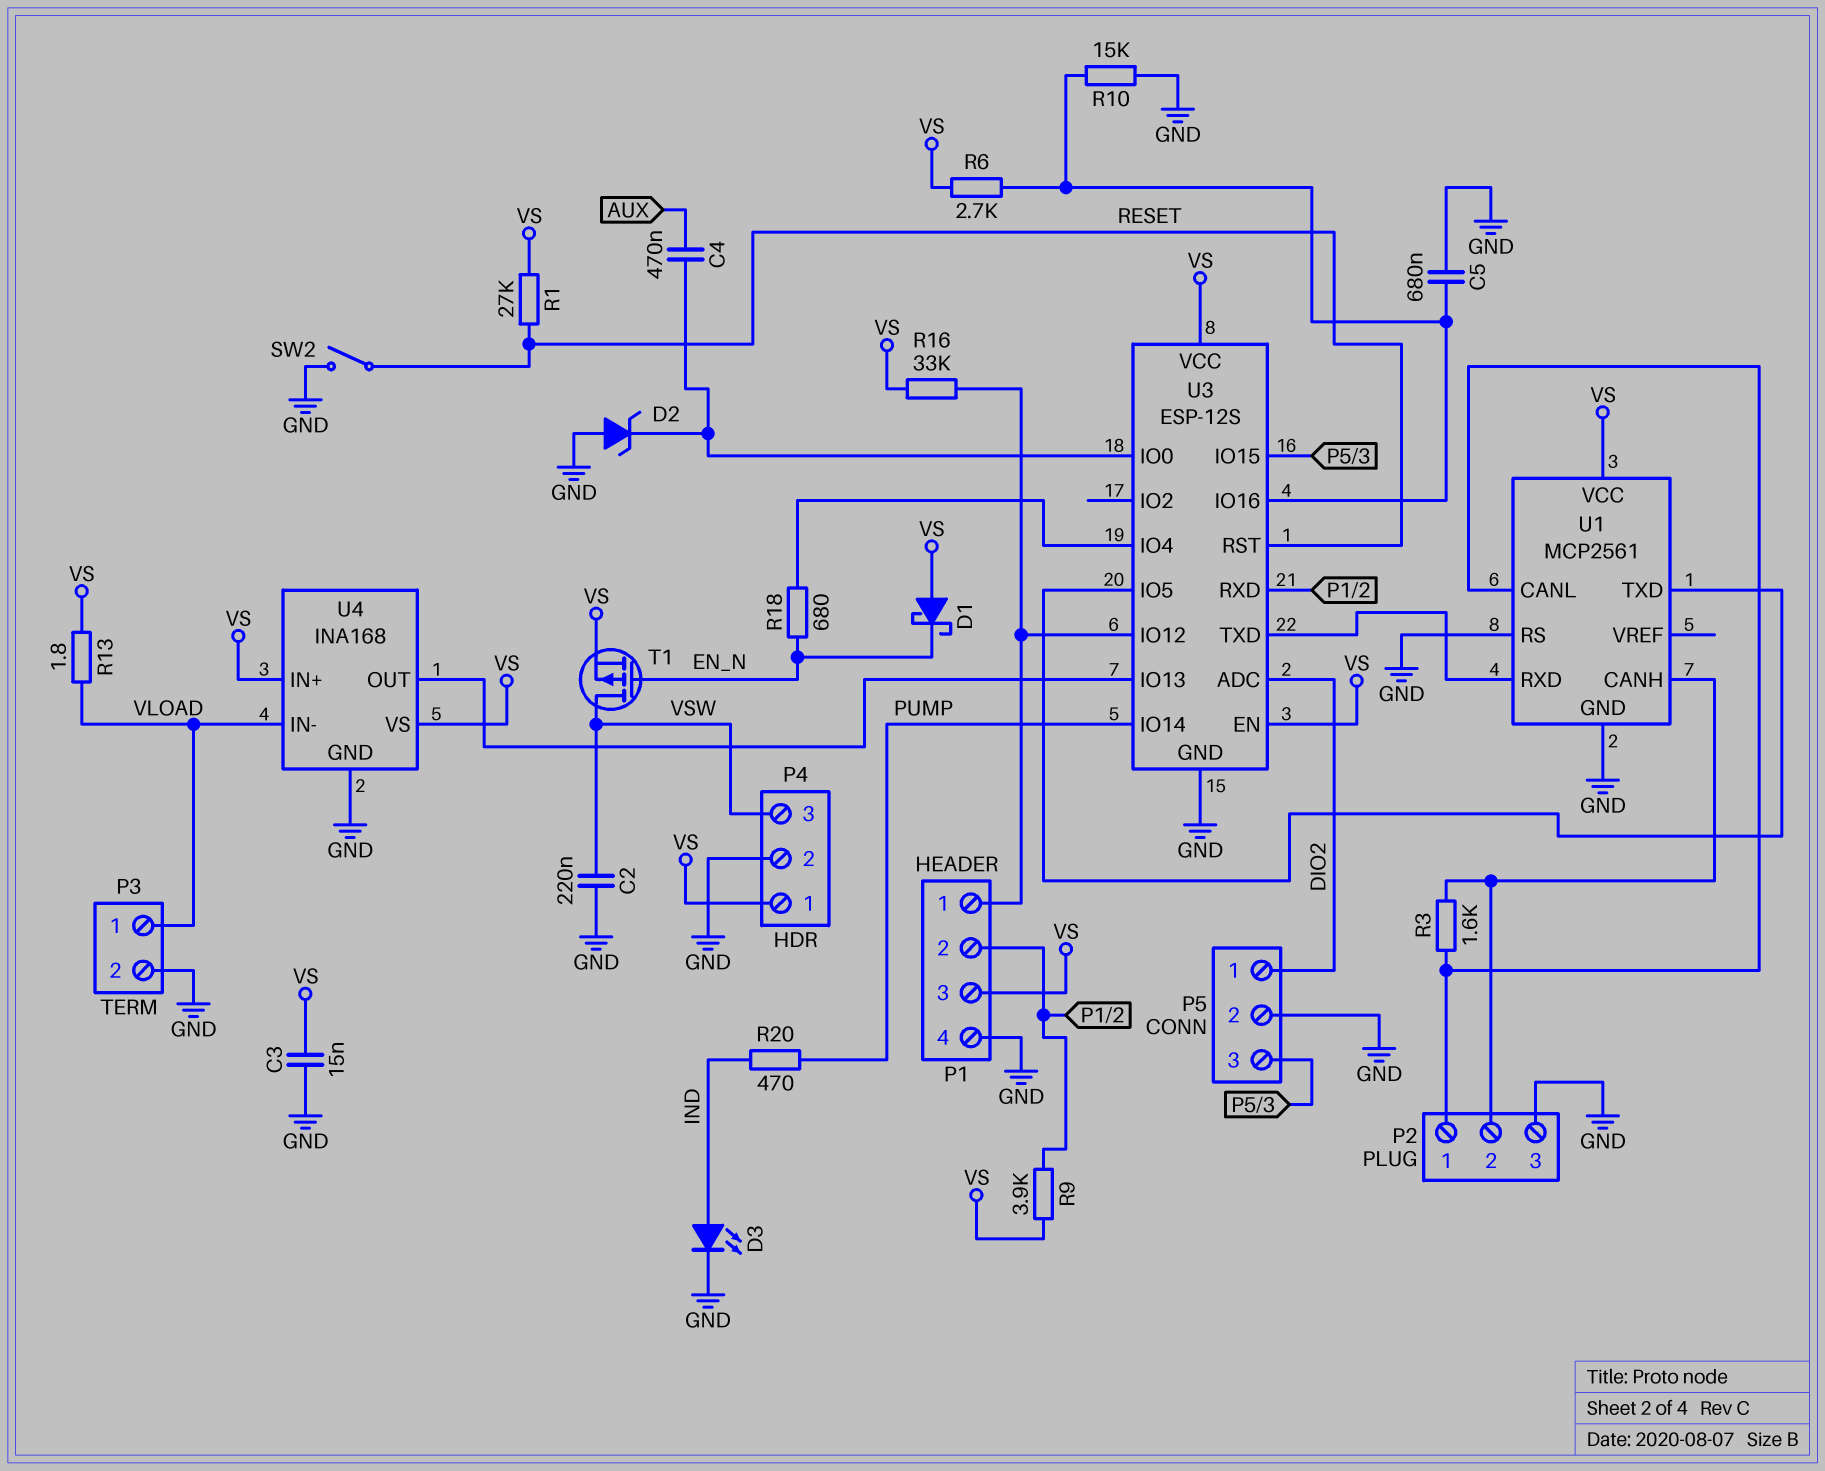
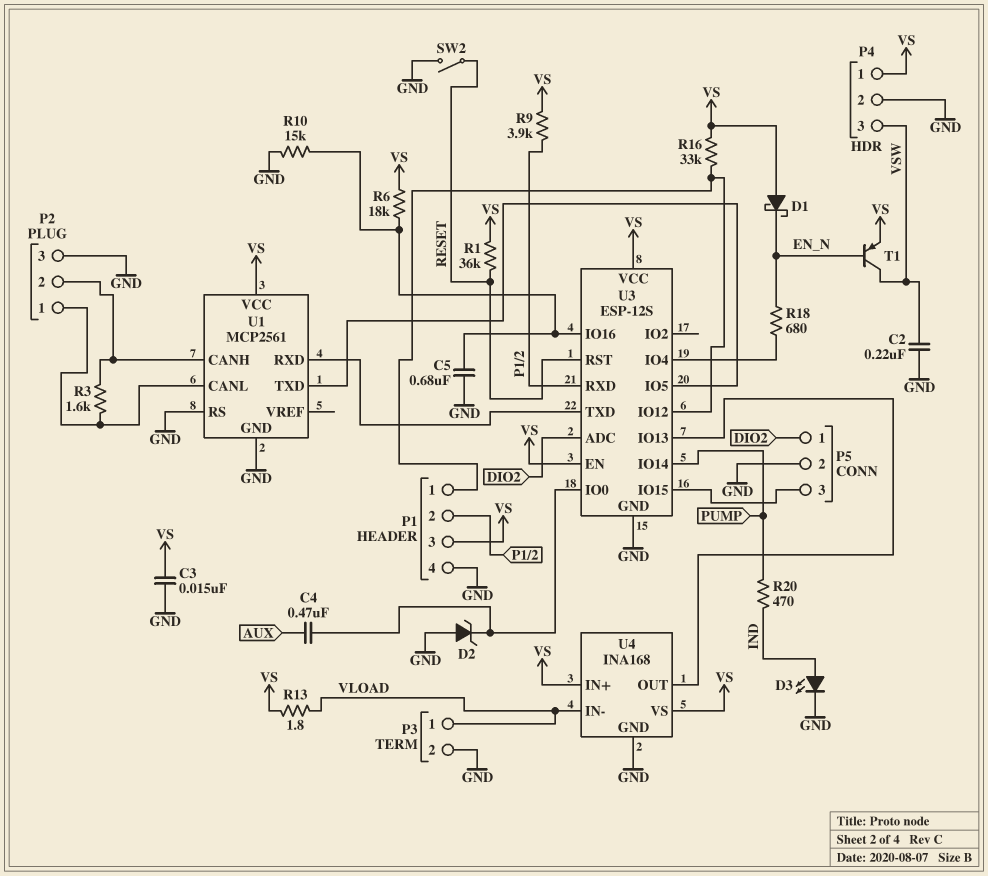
R1: 27k (RESET, VS) -> 36k (RESET, VS)
R6: 2.7k (U3/IO16, VS) -> 18k (U3/IO16, VS)
T1: PMOS (G EN_N, D VSW, S VS) -> PNP (B EN_N, C VSW, E VS)

